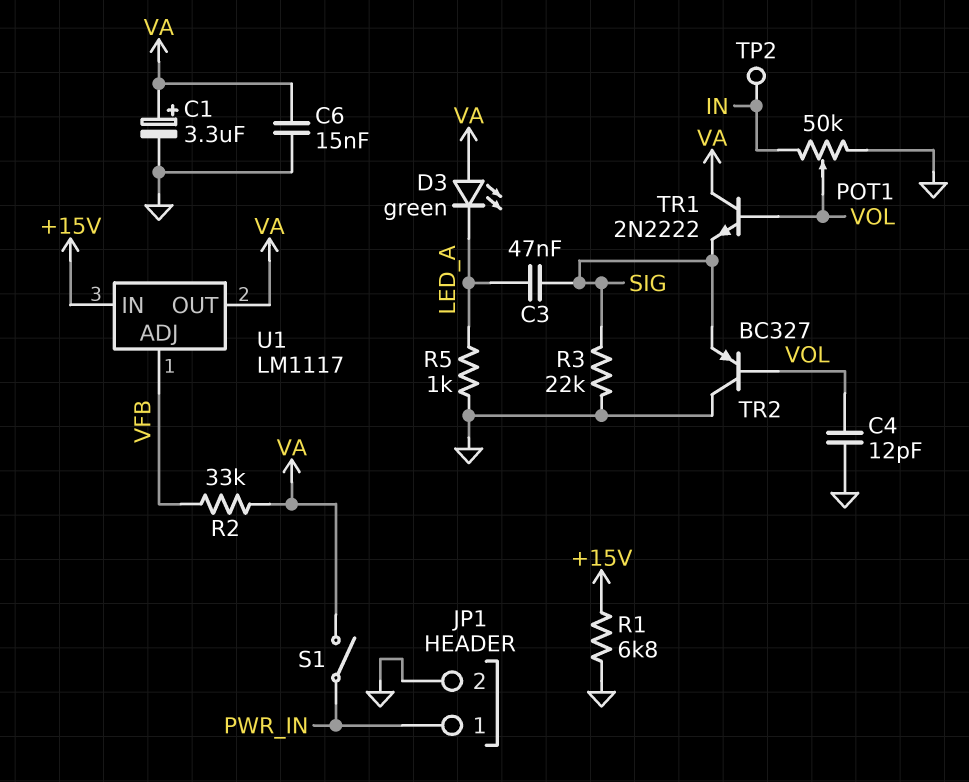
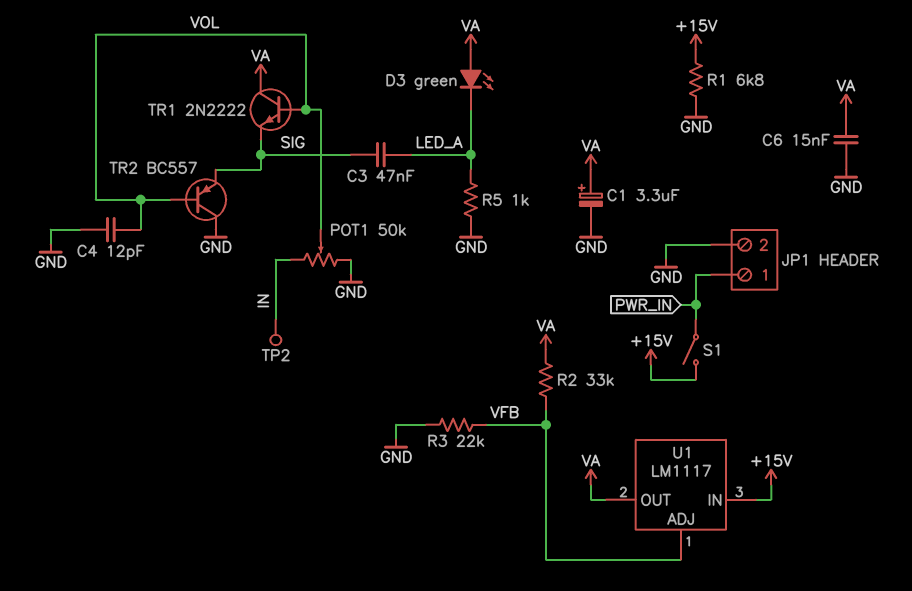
R3: 22k (GND, SIG) -> 22k (GND, VFB)
S1: switch (PWR_IN, VA) -> switch (+15V, PWR_IN)
TR2: PNP BC327 (B VOL, C GND, E SIG) -> PNP BC557 (B VOL, C GND, E SIG)

